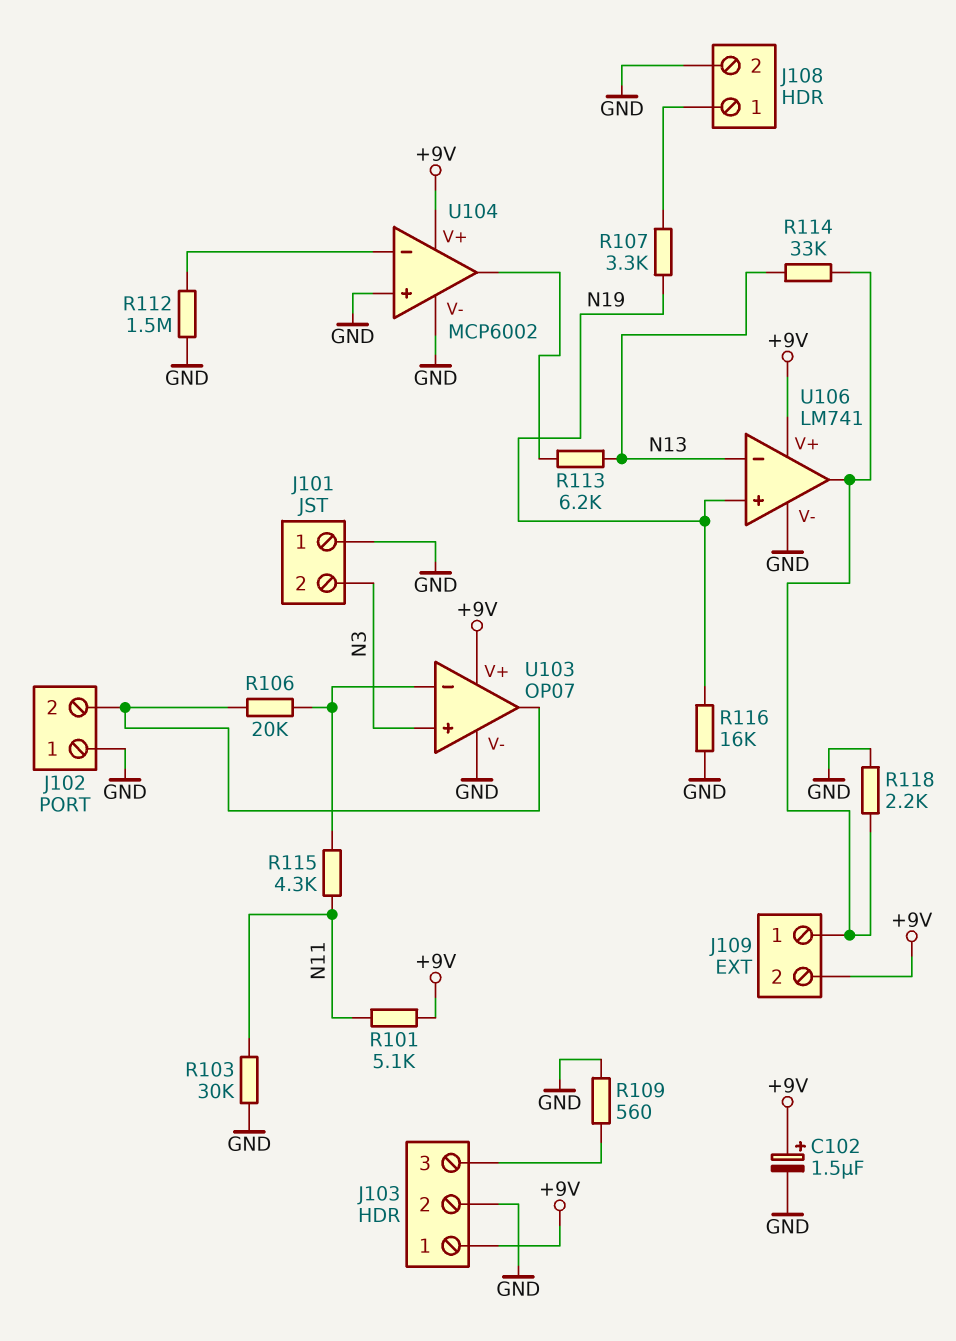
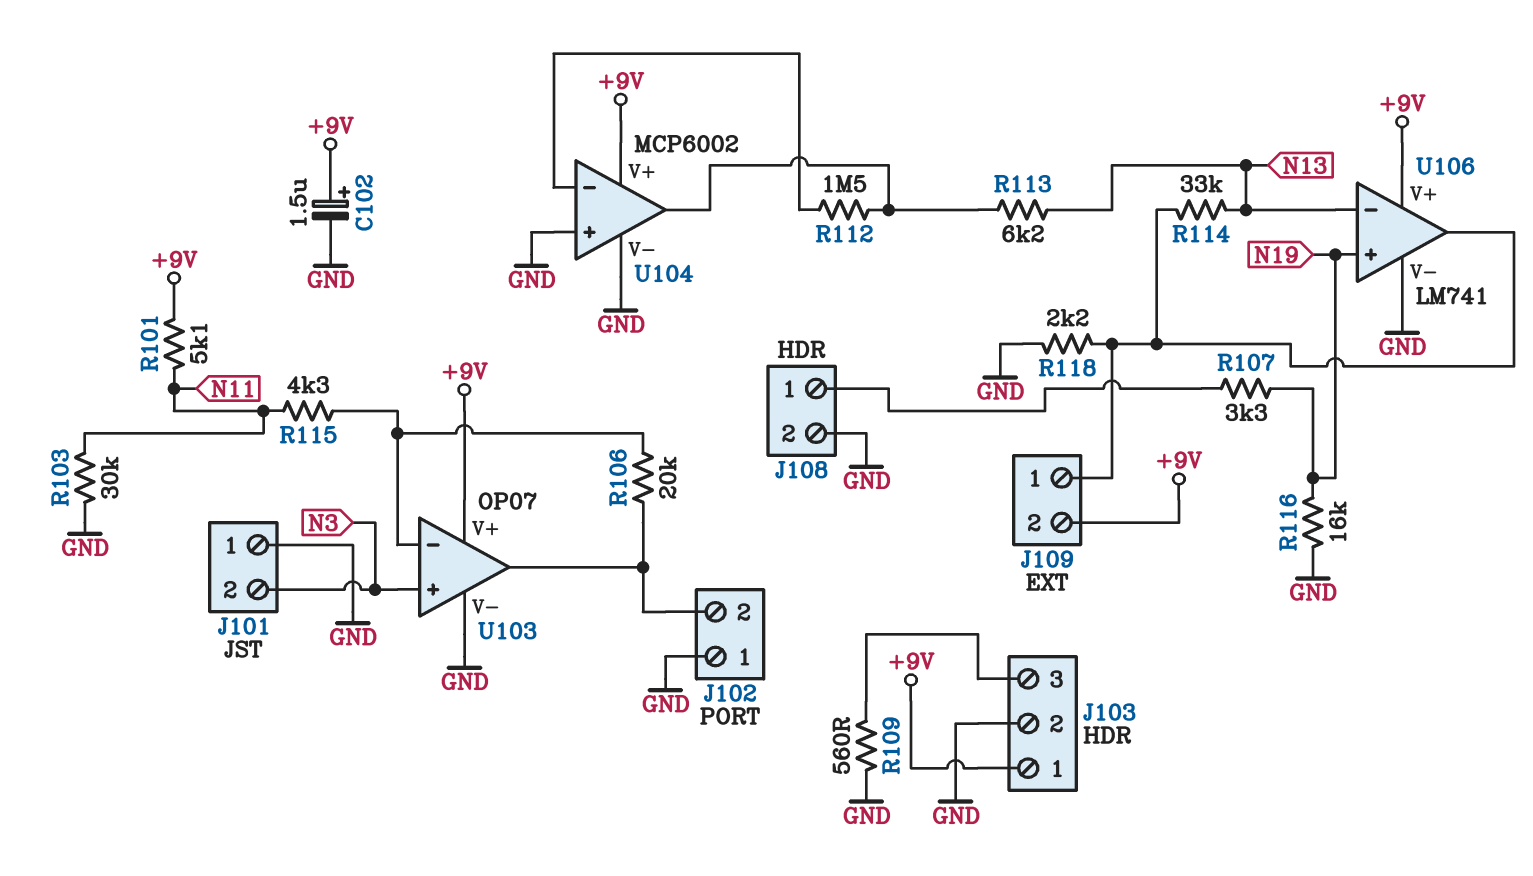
R112: 1.5M (GND, U104/in-) -> 1.5M (U104/in-, U104/out)

